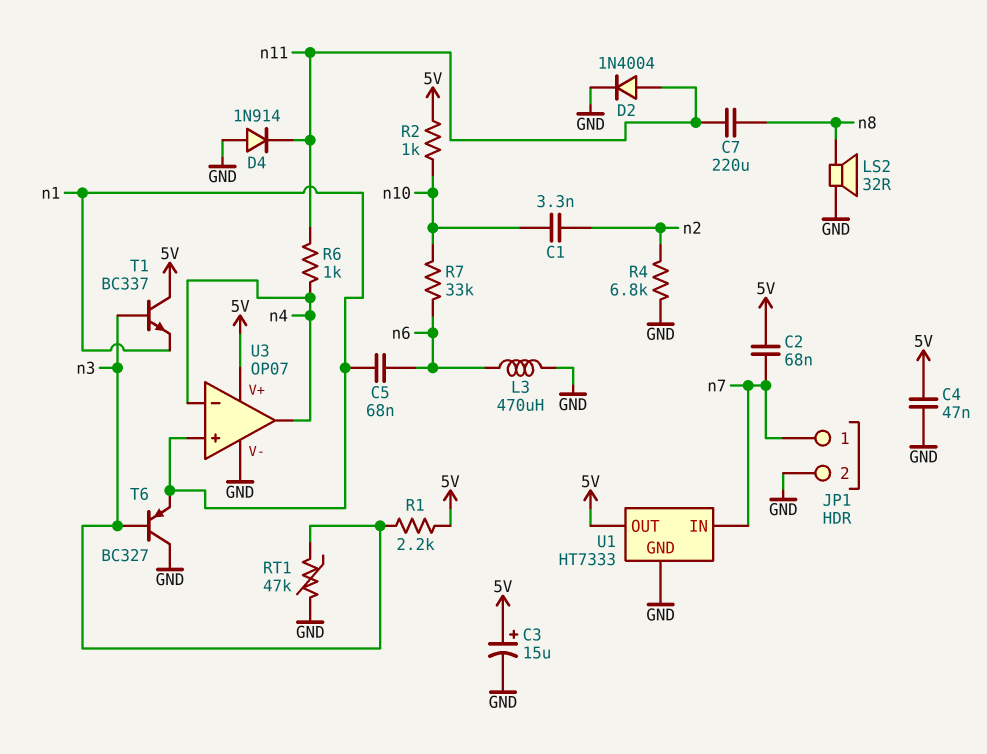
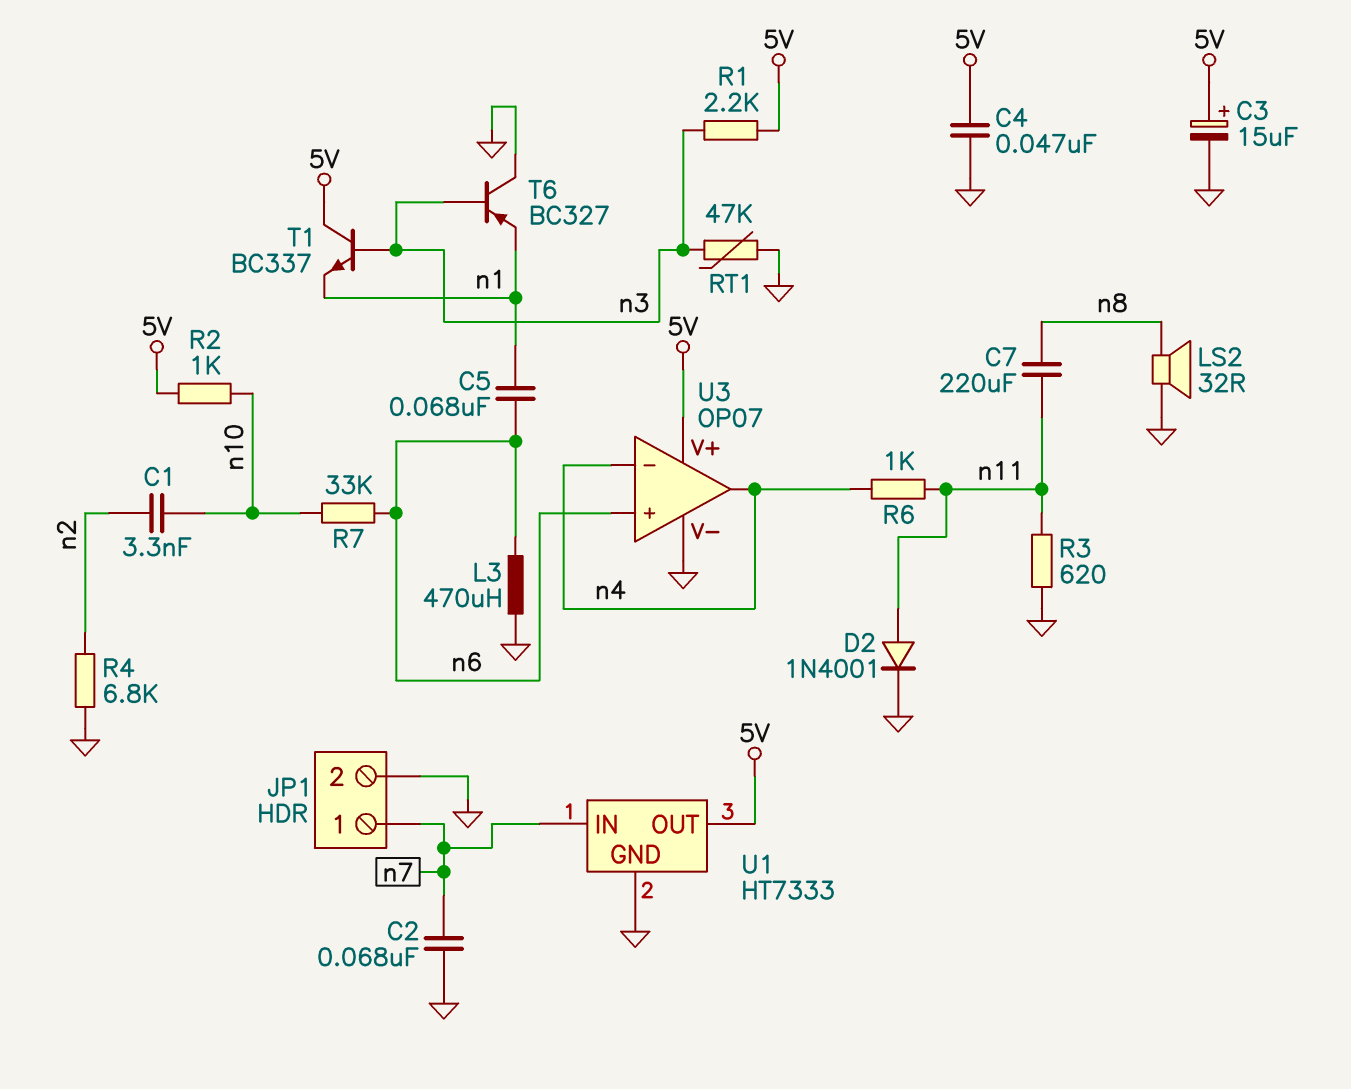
C2: 68nF (5V, n7) -> 68nF (GND, n7)
D2: diode 1N4004 (A n11, K GND) -> diode 1N4001 (A n11, K GND)
D4: diode 1N914 (A GND, K n11) -> none
R3: none -> 620 (GND, n11)
U3 pin in+: n1 -> n6

